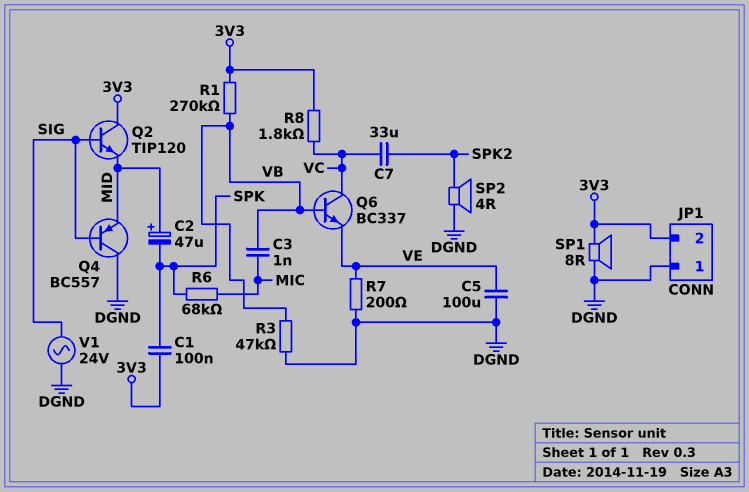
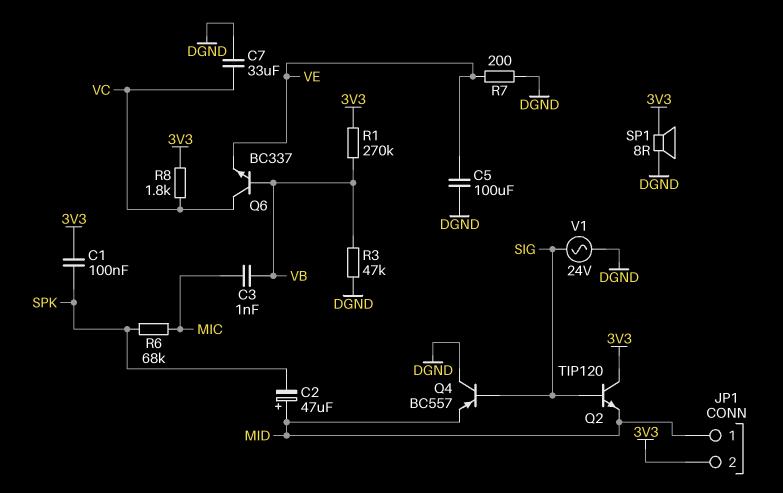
C7: 33uF (SPK2, VC) -> 33uF (DGND, VC)
JP1 pin 1: DGND -> MID
SP2: speaker 4R (DGND, SPK2) -> none

